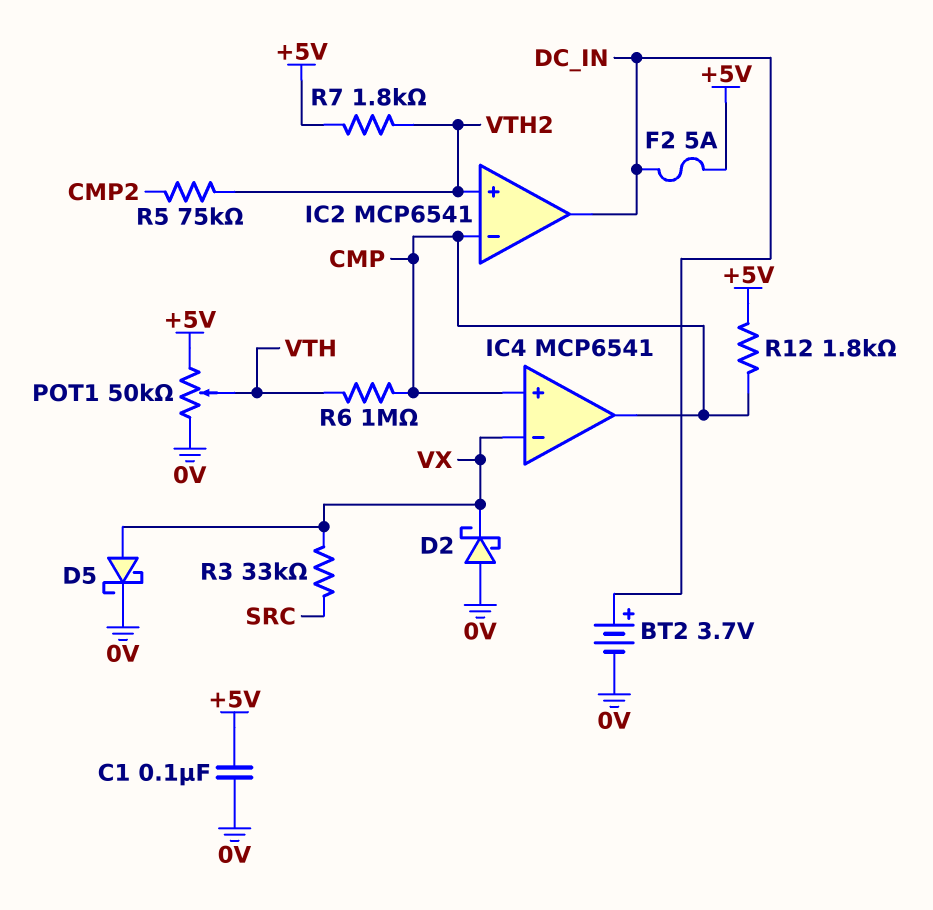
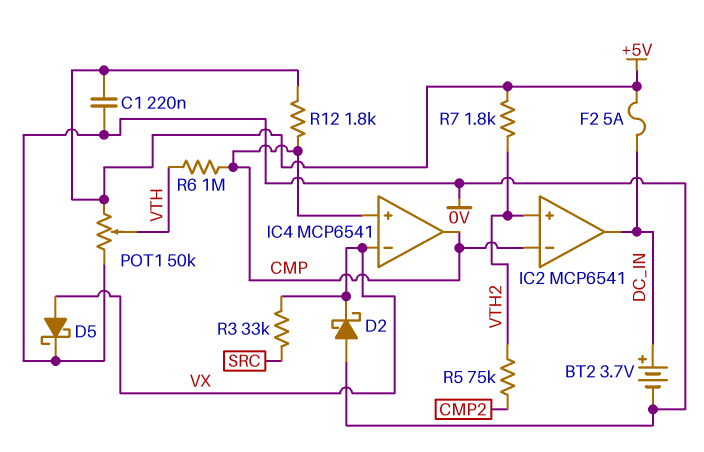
C1: 100nF (+5V, 0V) -> 220nF (+5V, 0V)

